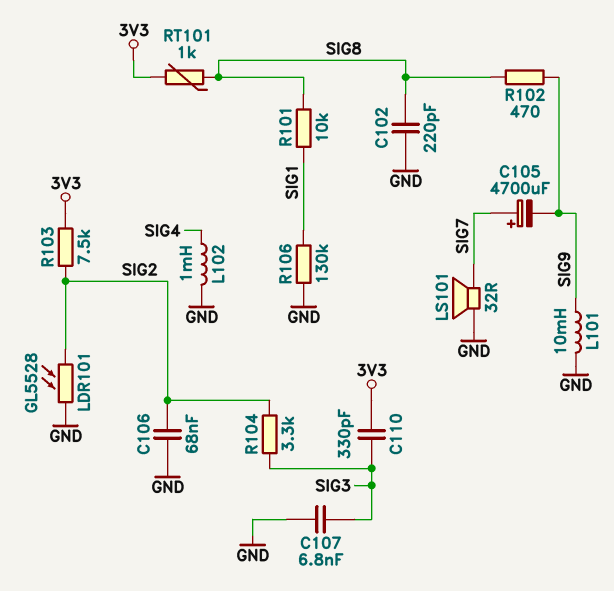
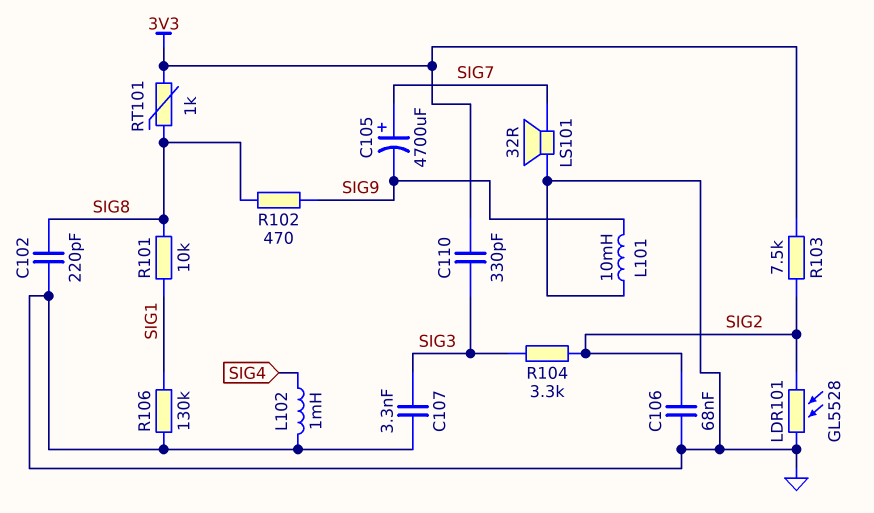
C107: 6.8nF (GND, SIG3) -> 3.3nF (GND, SIG3)

